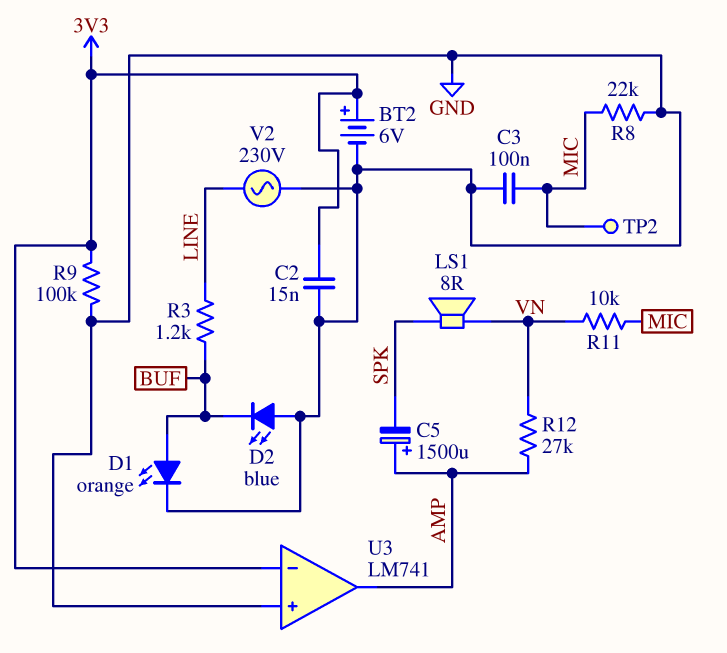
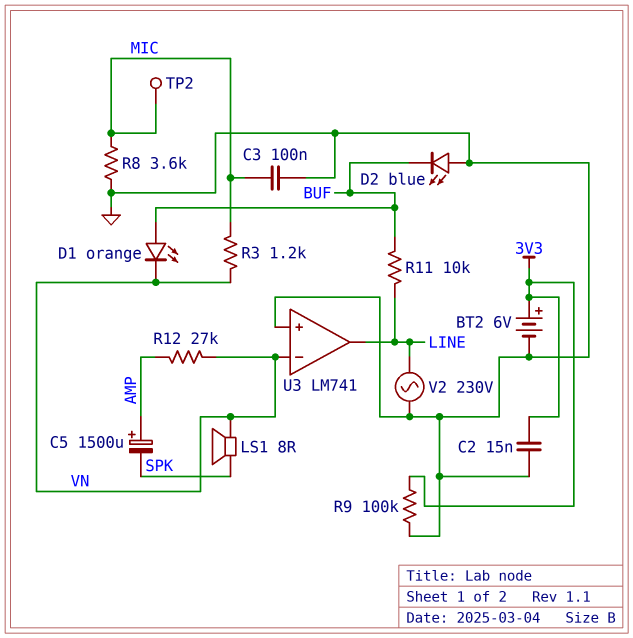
D1: LED orange (A BUF, K GND) -> LED orange (A BUF, K VN)
R3: 1.2k (BUF, LINE) -> 1.2k (MIC, VN)
R8: 22k (GND, MIC) -> 3.6k (GND, MIC)
R11: 10k (MIC, VN) -> 10k (BUF, LINE)
U3 pin in-: 3V3 -> VN
U3 pin out: AMP -> LINE

